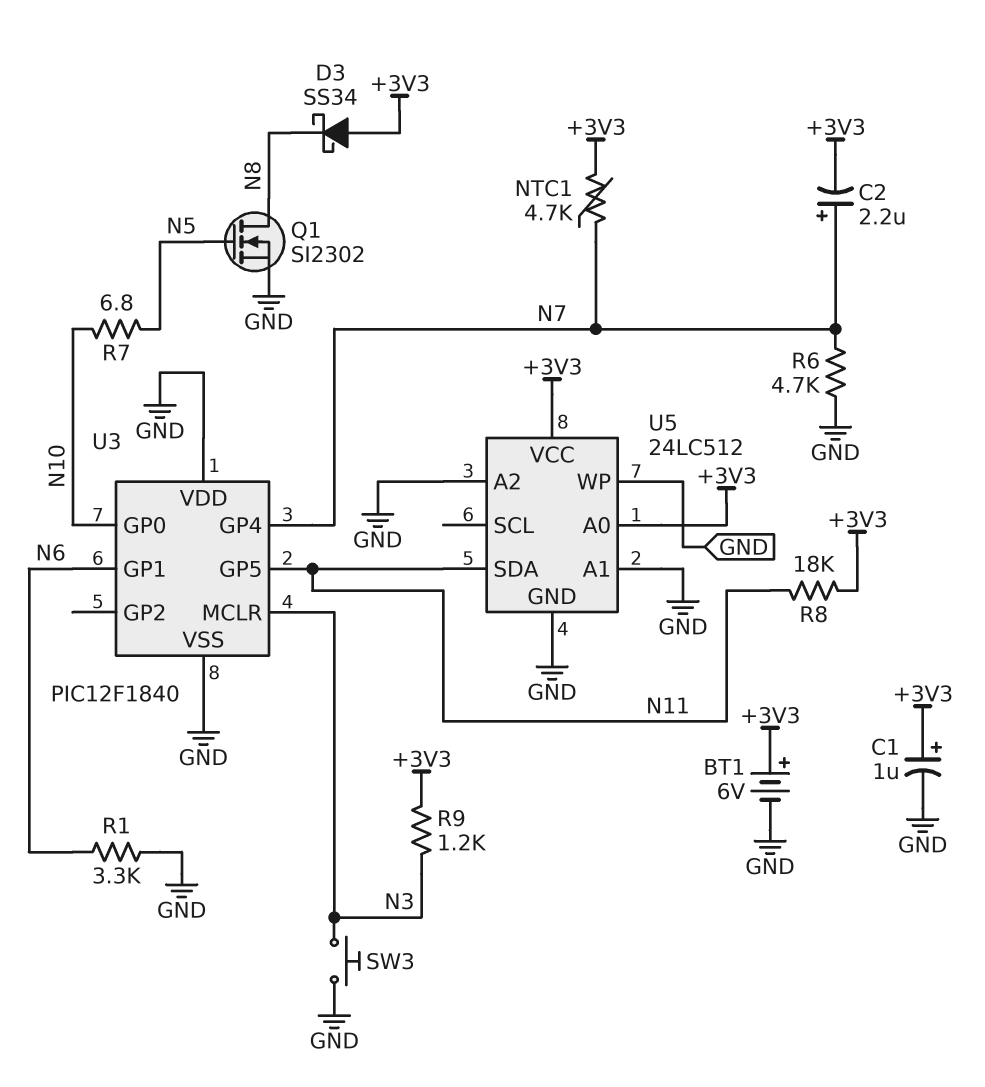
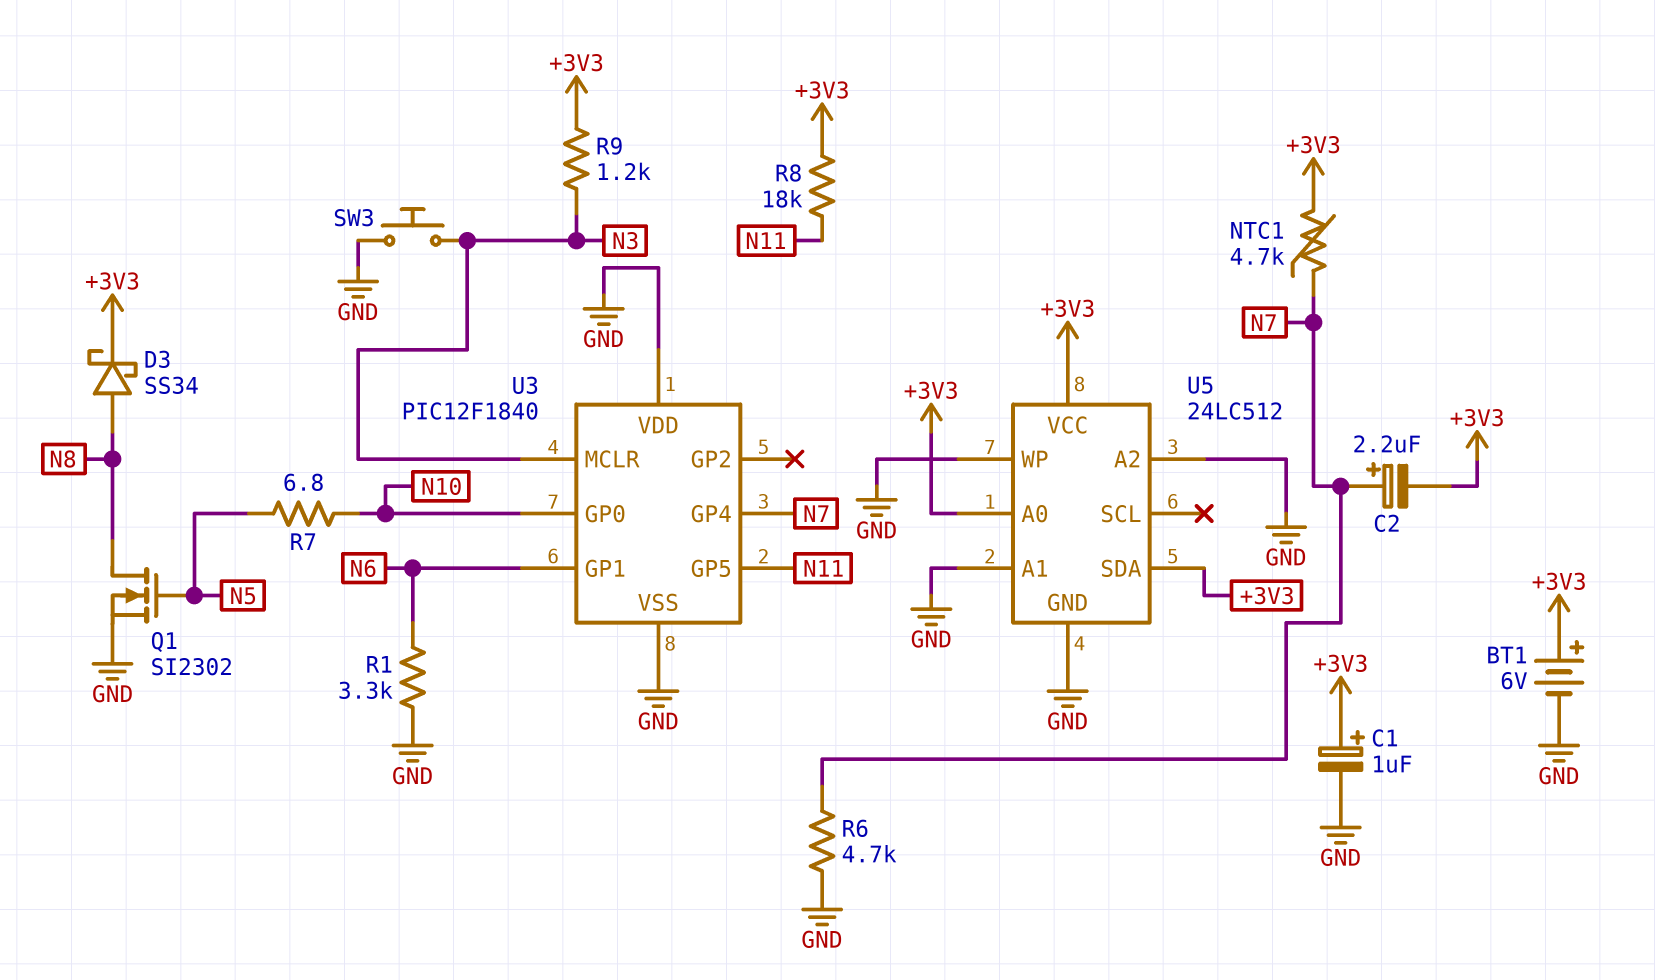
D3: schottky SS34 (A +3V3, K N8) -> schottky SS34 (A N8, K +3V3)
U5 pin SDA: N11 -> +3V3

